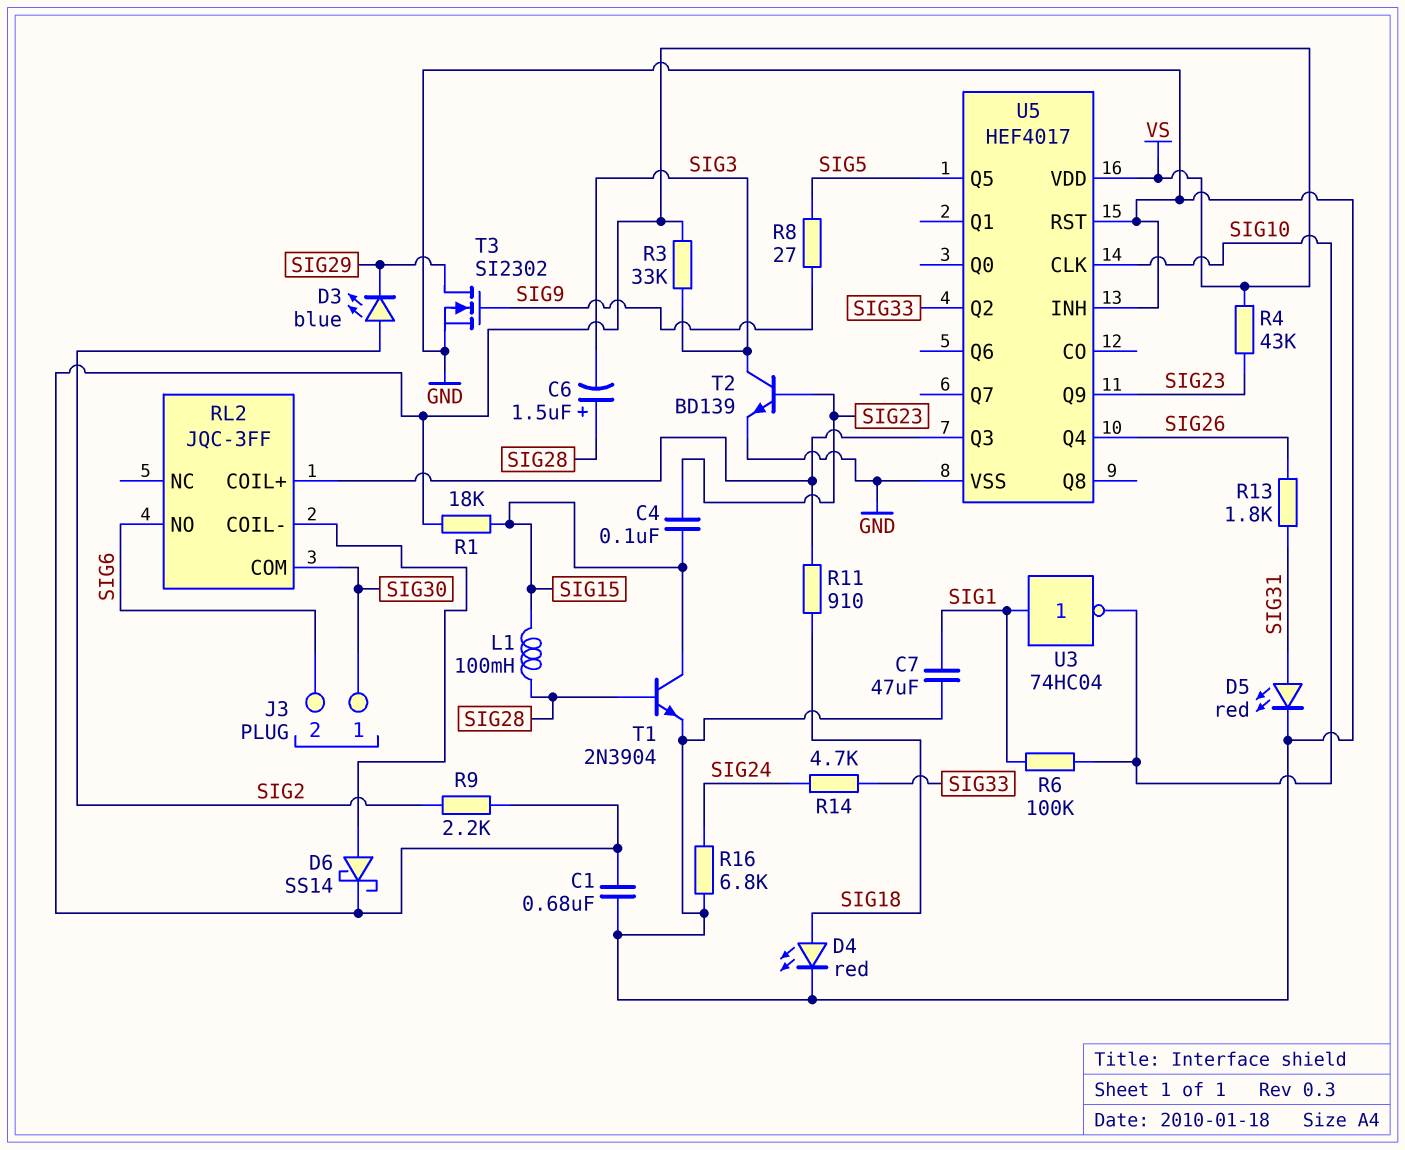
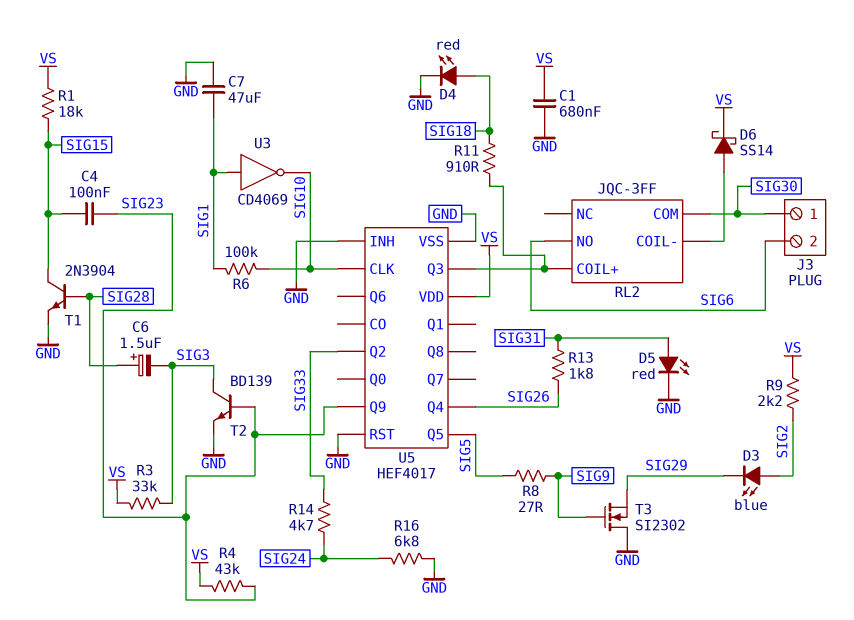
L1: 100mH (SIG15, SIG28) -> none
T3: NMOS SI2302 (G SIG9, D SIG29, S GND) -> NMOS SI2302 (G SIG9, D GND, S SIG29)
U3: NOT 74HC04 (in SIG1, out SIG10) -> NOT CD4069 (in SIG1, out SIG10)

